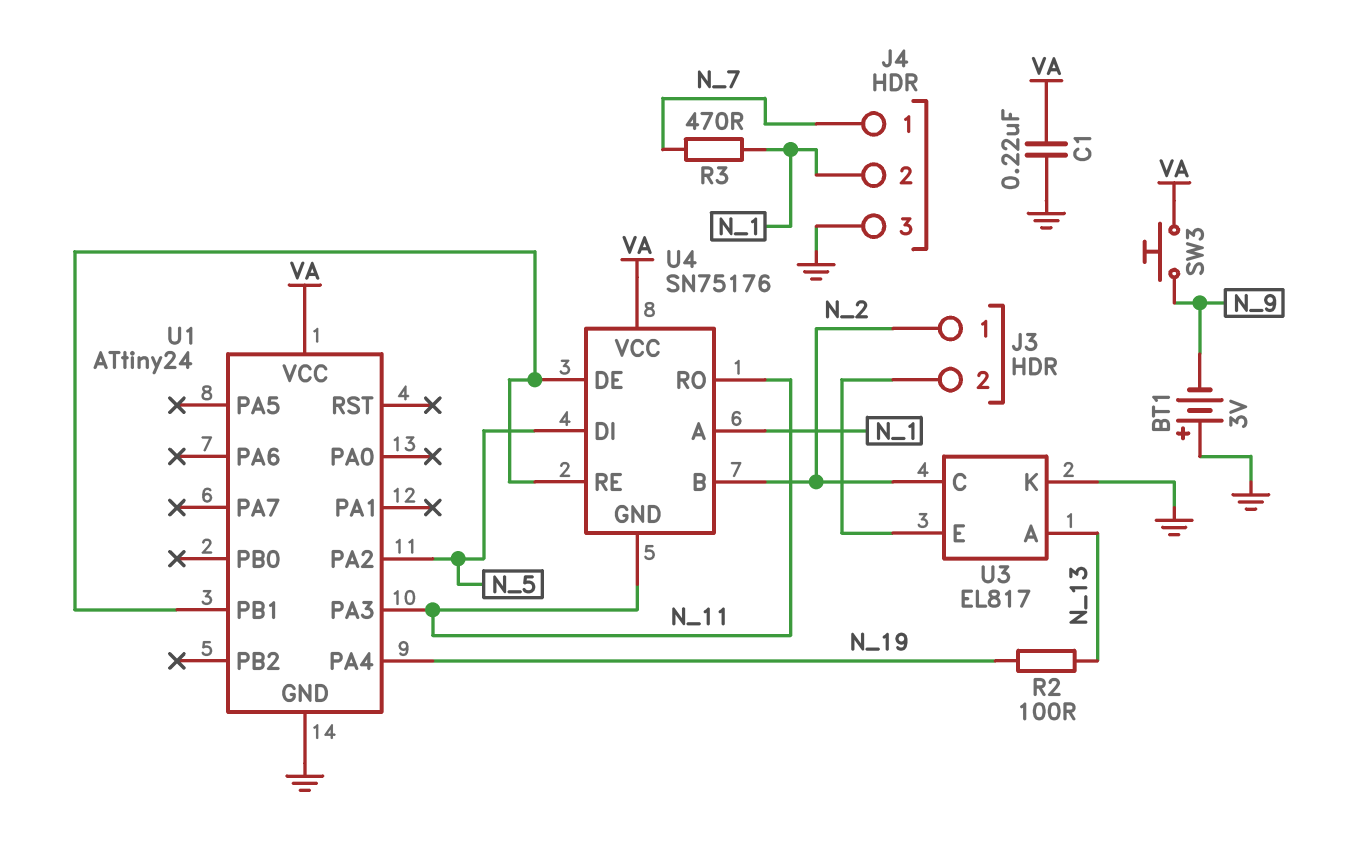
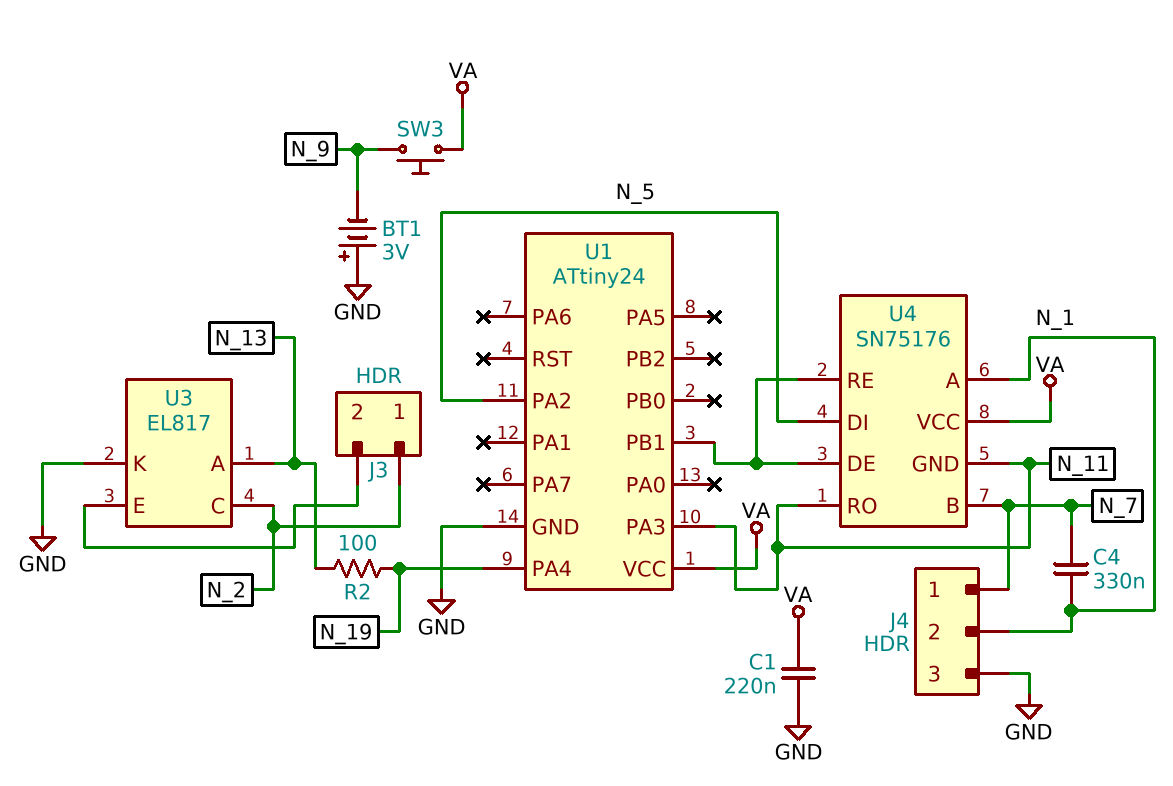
C4: none -> 330nF (N_1, N_7)
R3: 470 (N_1, N_7) -> none
U4 pin B: N_2 -> N_7

